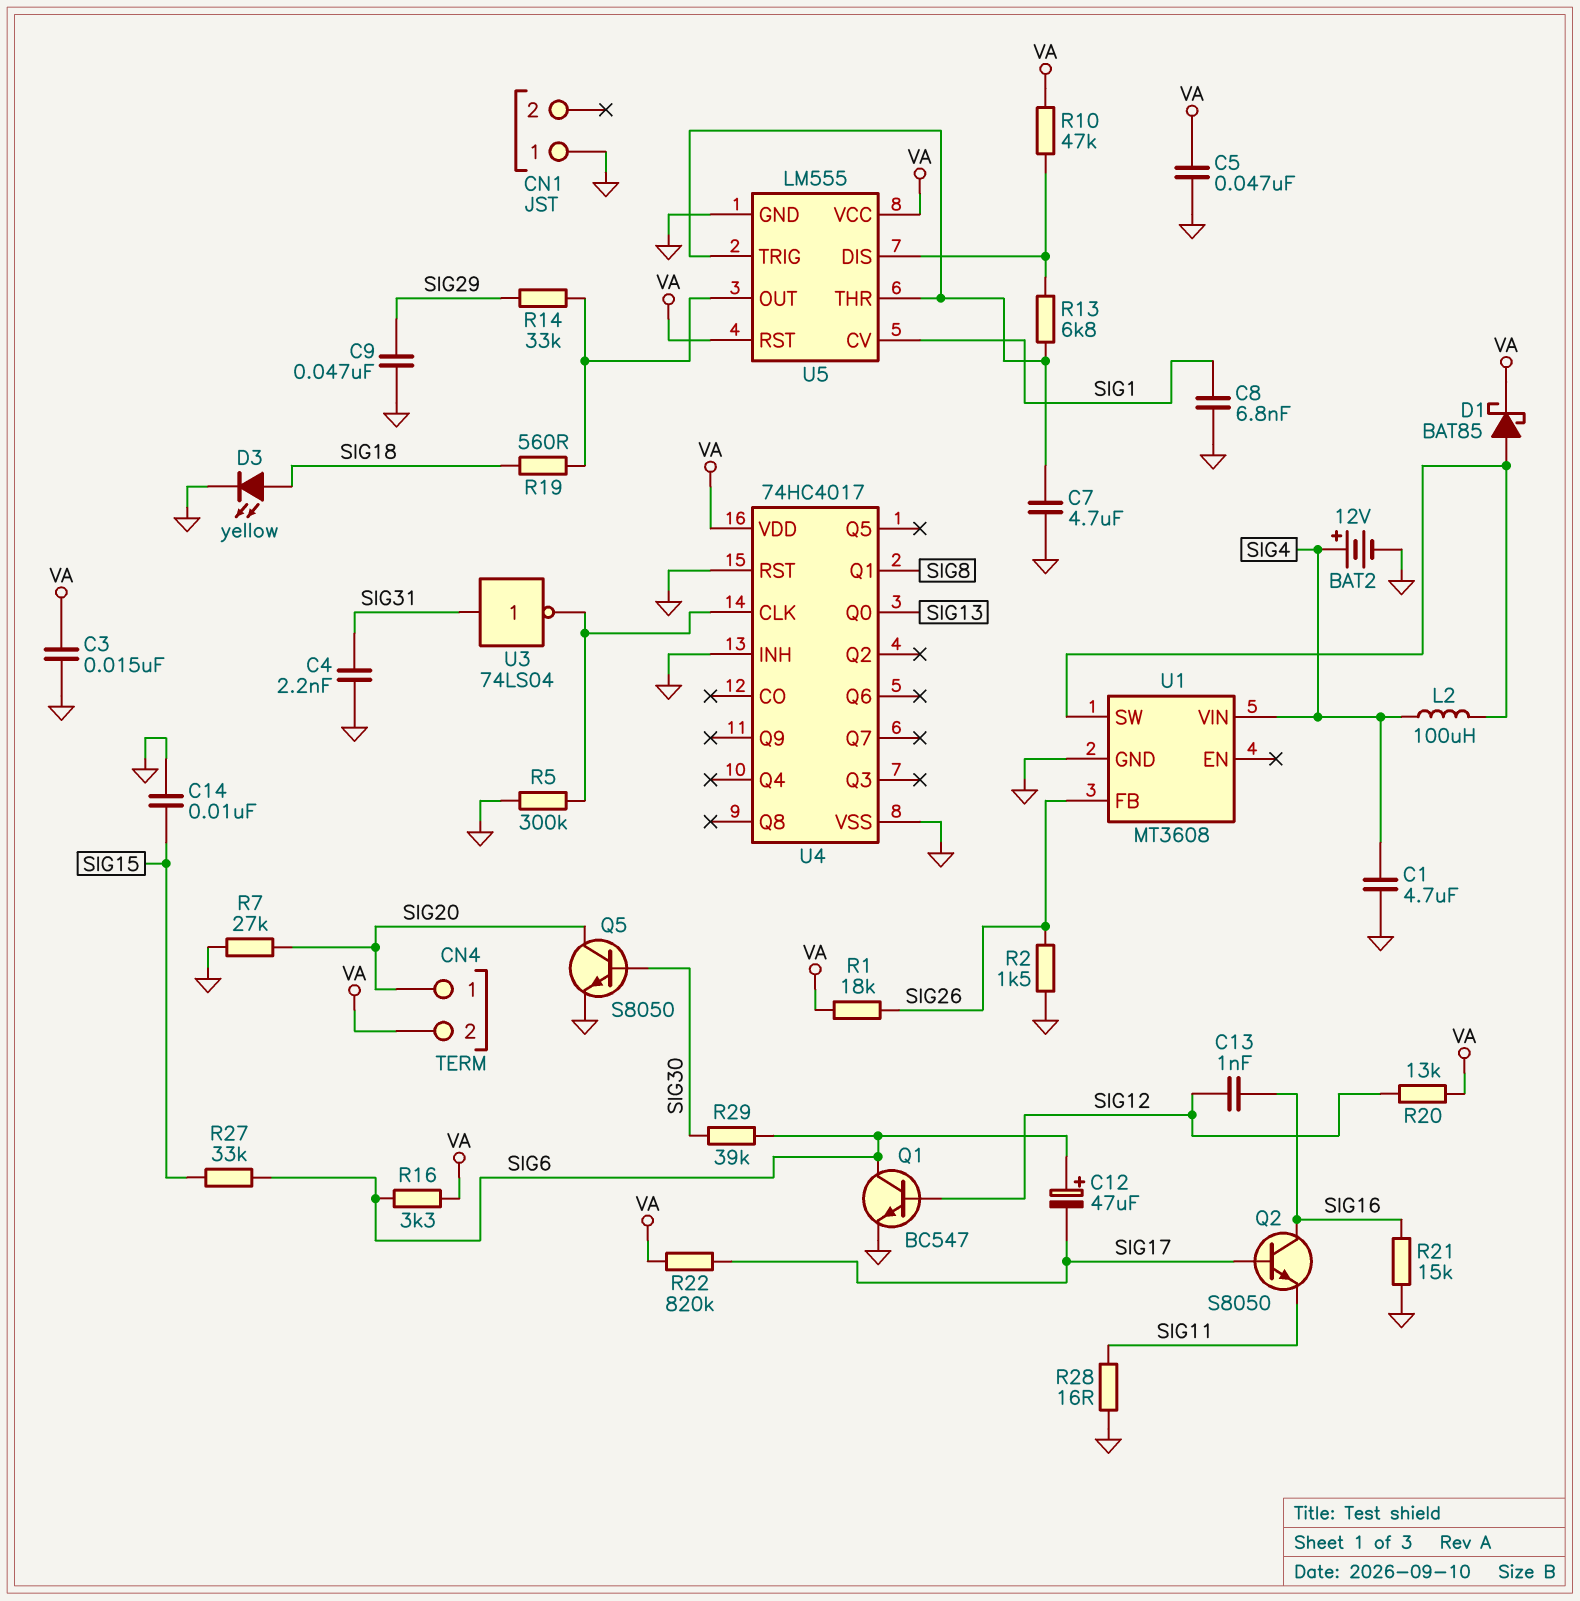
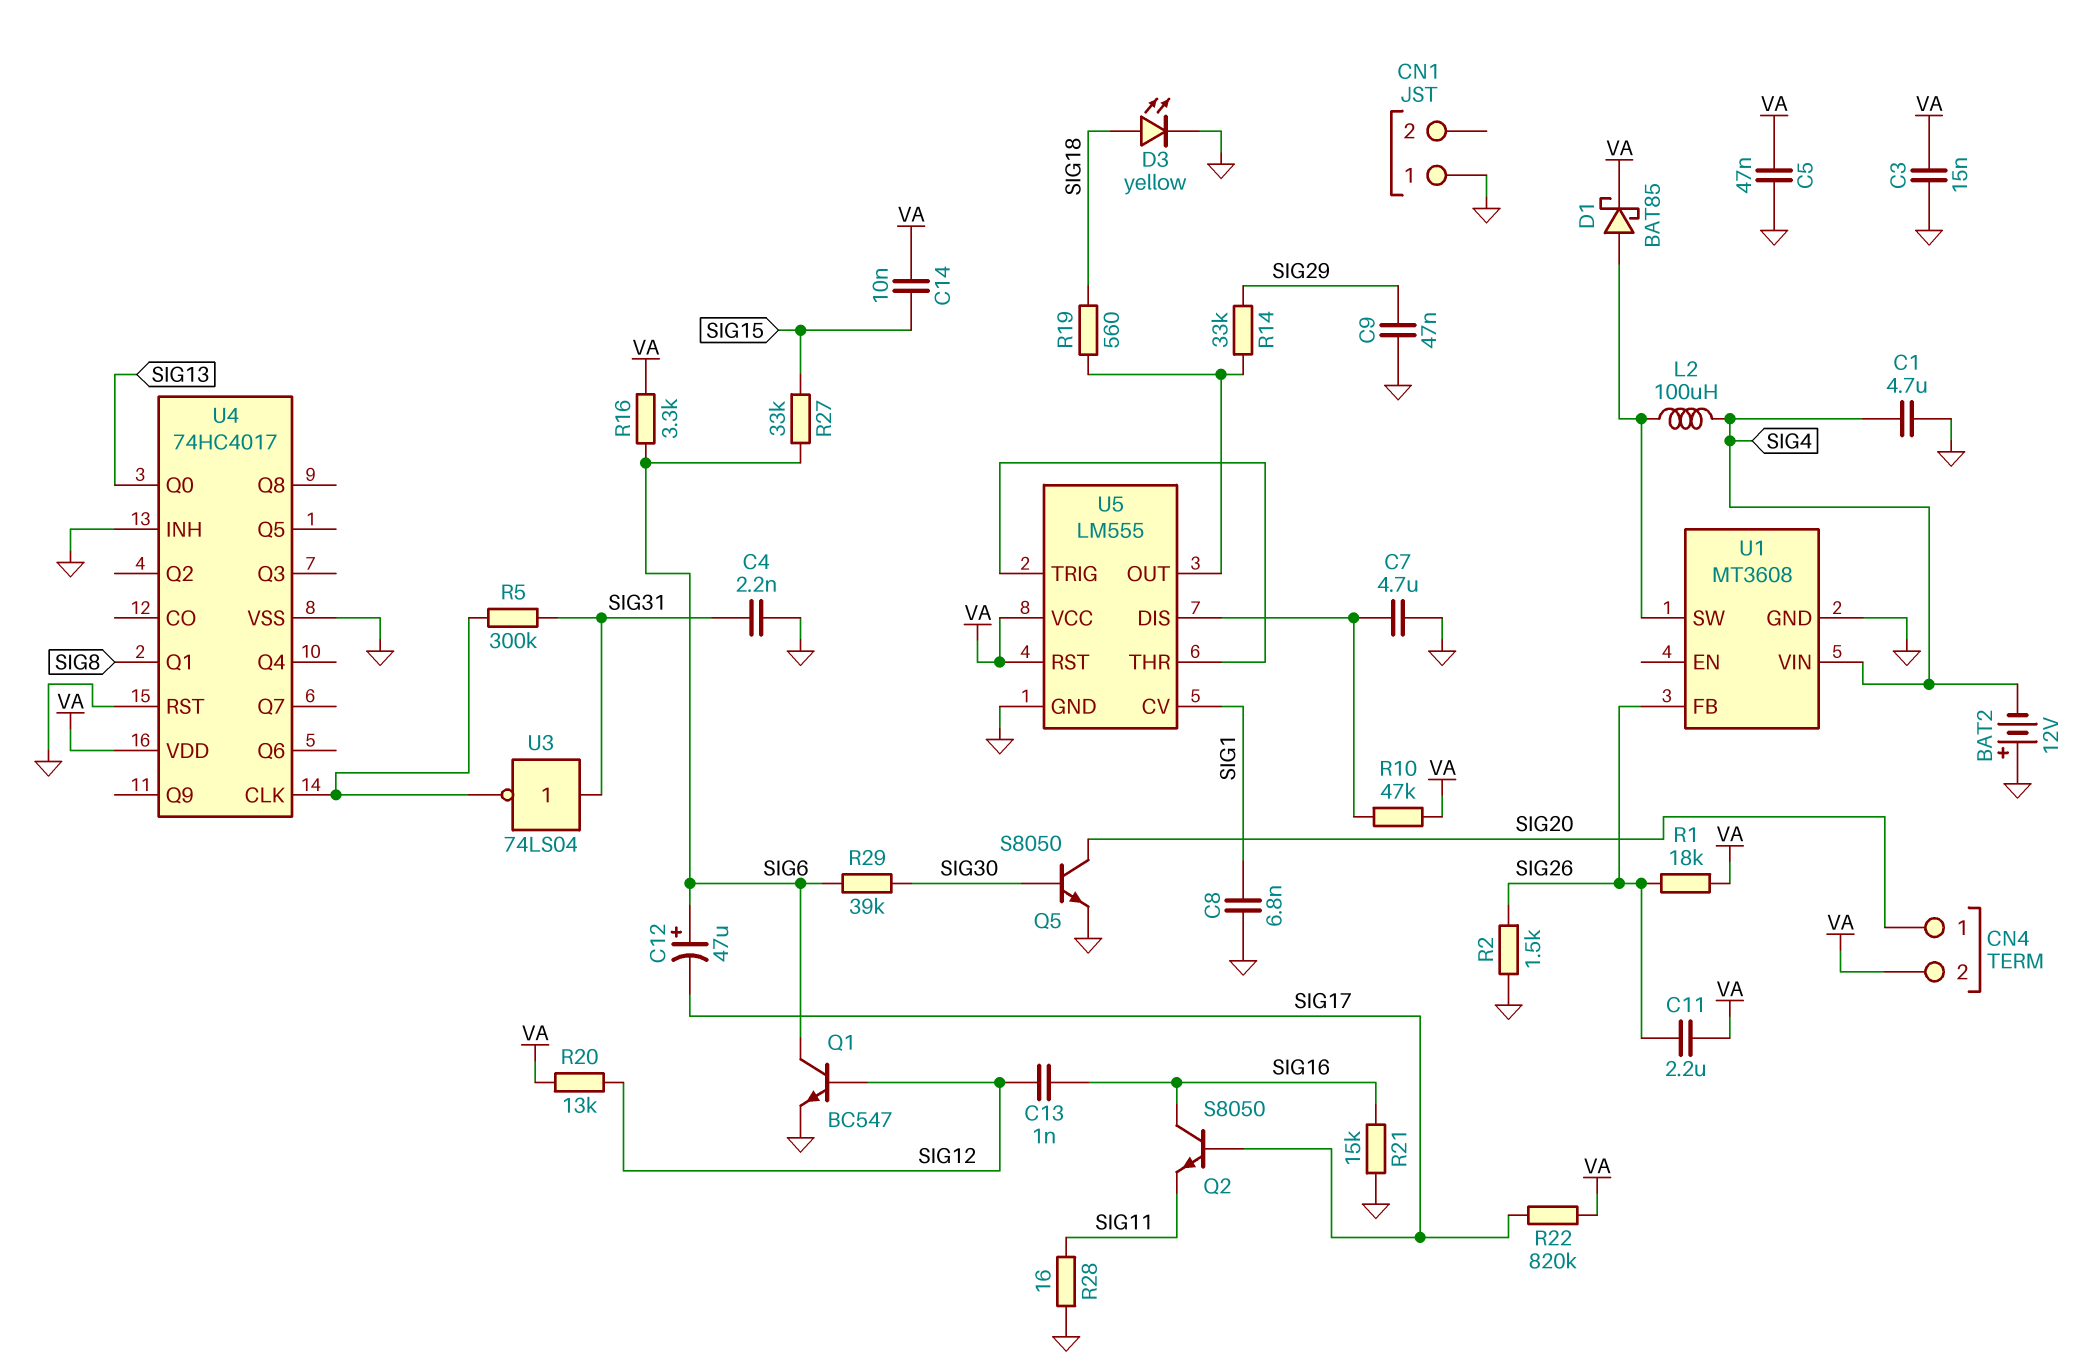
BAT2: 12V (plus SIG4, minus GND) -> 12V (plus GND, minus SIG4)
C7: 4.7uF (GND, U5/THR) -> 4.7uF (GND, U5/DIS)
C11: none -> 2.2uF (SIG26, VA)
C14: 10nF (GND, SIG15) -> 10nF (SIG15, VA)
R5: 300k (GND, U4/CLK) -> 300k (SIG31, U4/CLK)
R7: 27k (GND, SIG20) -> none
R13: 6.8k (U5/DIS, U5/THR) -> none

